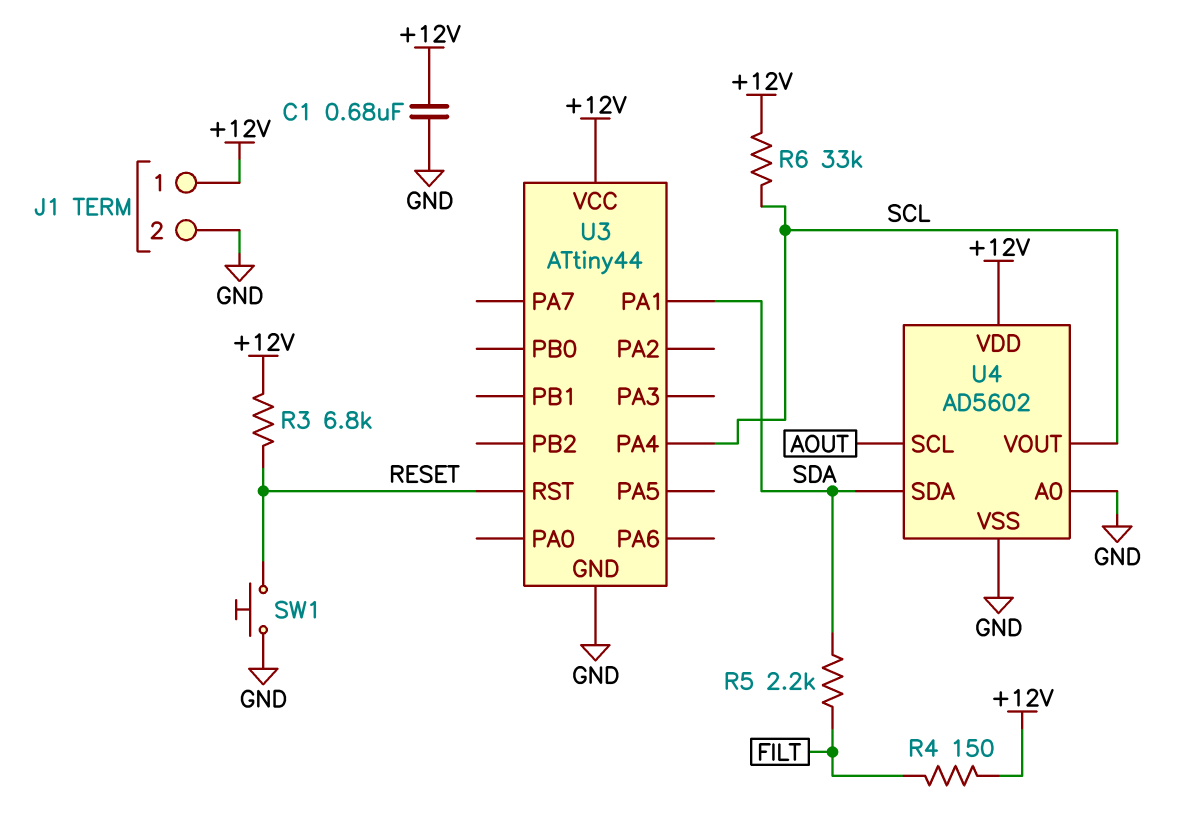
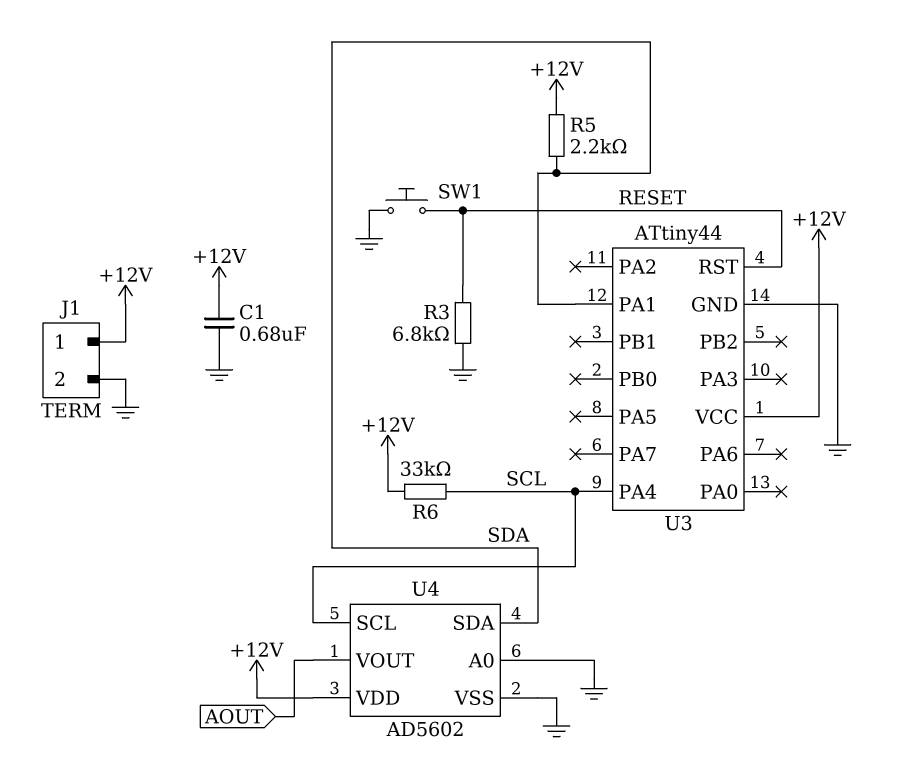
R3: 6.8k (+12V, RESET) -> 6.8k (GND, RESET)
R4: 150 (+12V, FILT) -> none
R5: 2.2k (FILT, SDA) -> 2.2k (+12V, SDA)
U4 pin SCL: AOUT -> SCL
U4 pin VOUT: SCL -> AOUT

